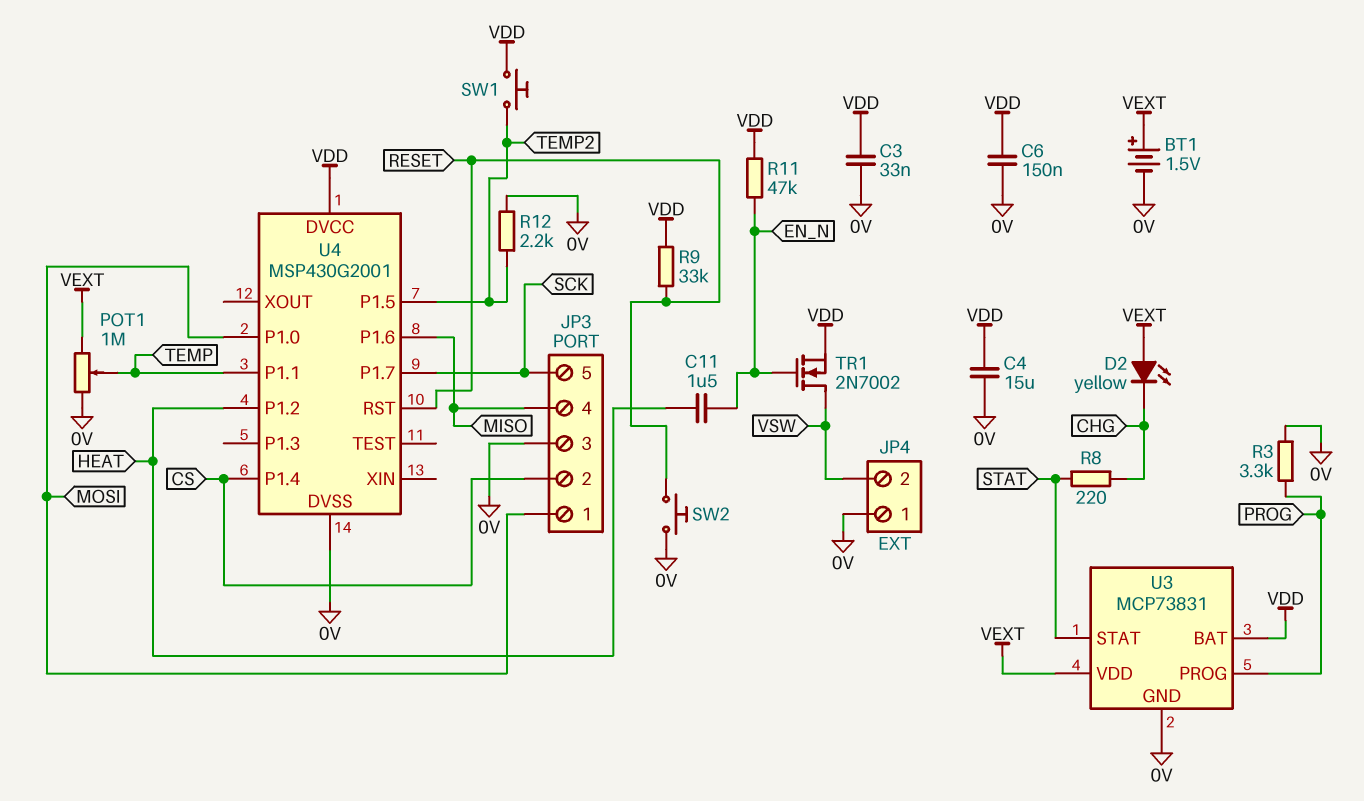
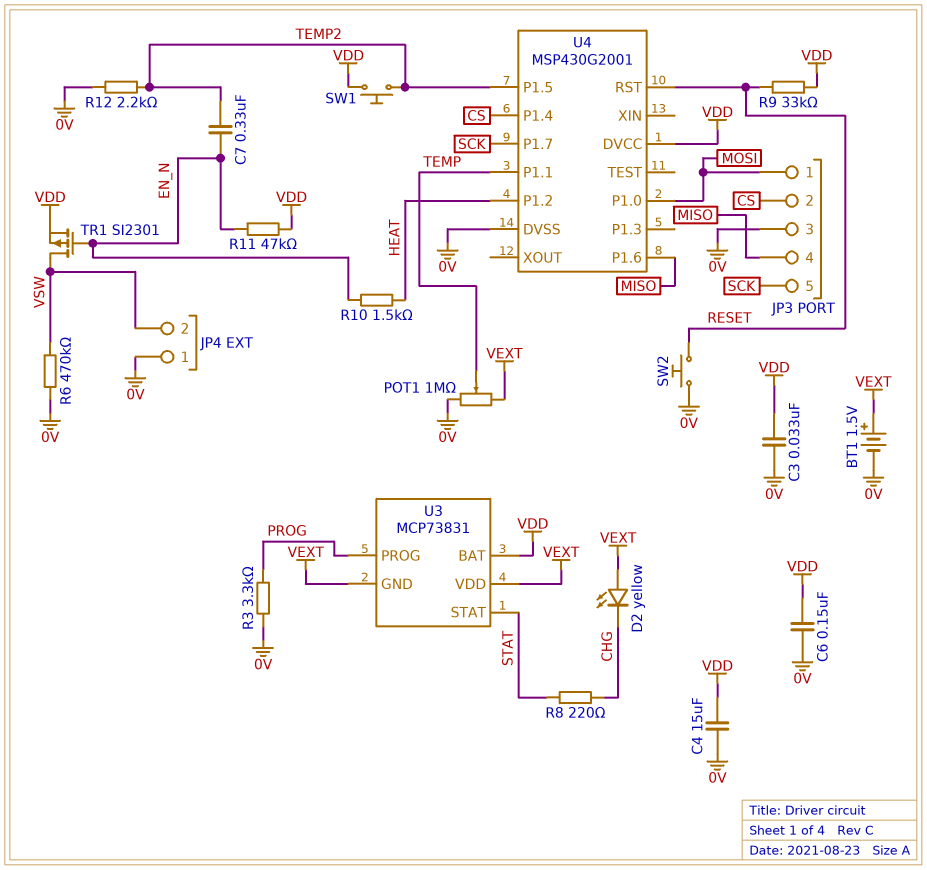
C7: none -> 330nF (EN_N, TEMP2)
C11: 1.5uF (EN_N, HEAT) -> none
R6: none -> 470k (0V, VSW)
R10: none -> 1.5k (EN_N, HEAT)
TR1: NMOS 2N7002 (G EN_N, D VSW, S VDD) -> PMOS SI2301 (G EN_N, D VSW, S VDD)
U3 pin GND: 0V -> VEXT

